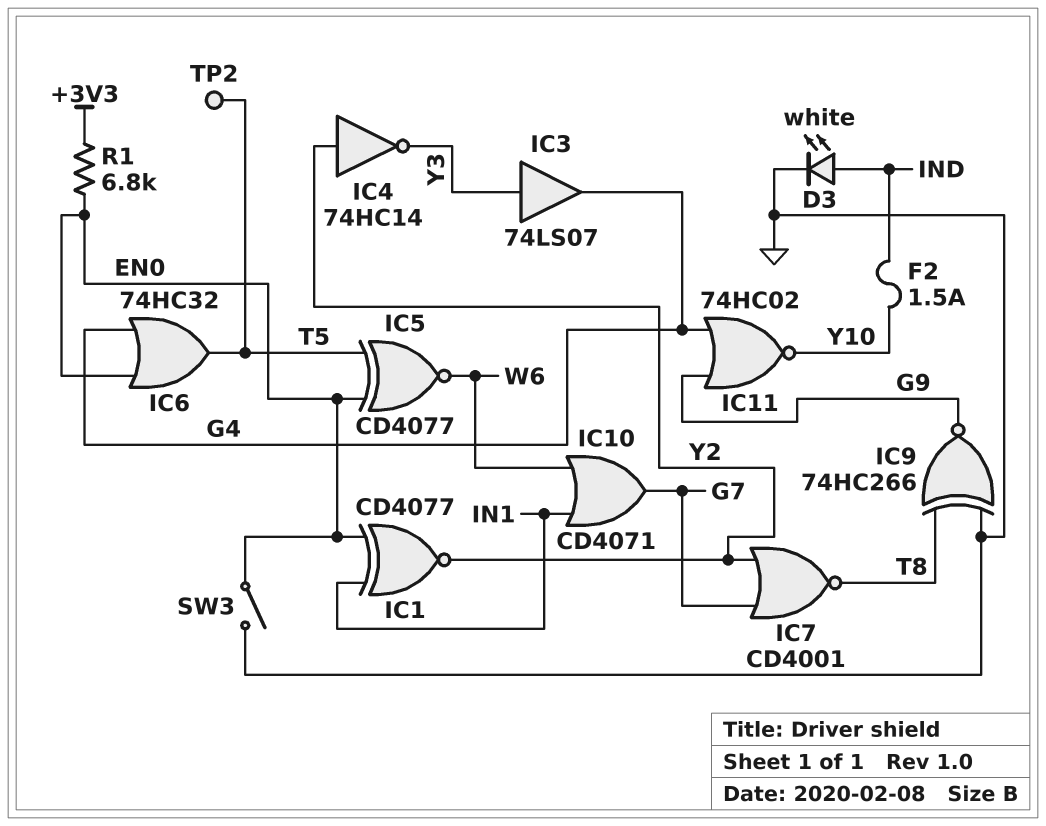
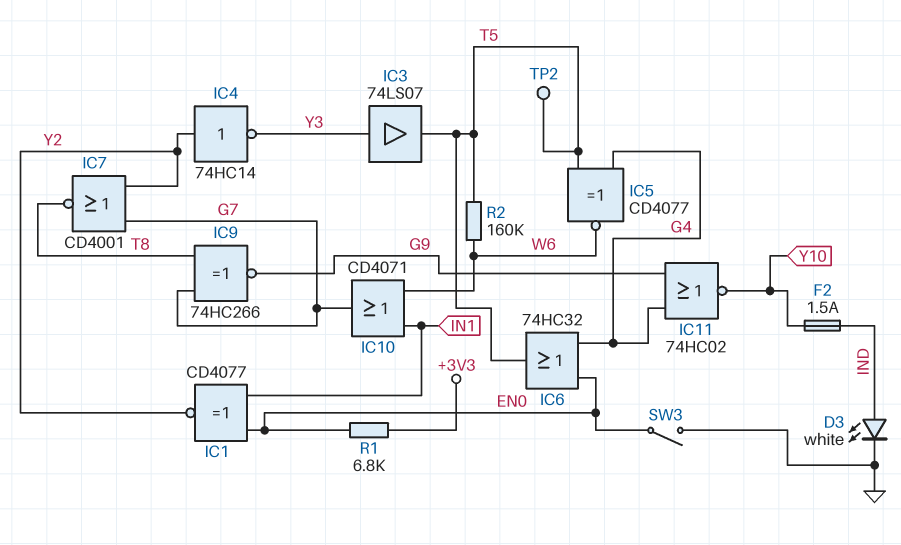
IC3: buffer 74LS07 (in Y3, out G4) -> buffer 74LS07 (in Y3, out T5)
IC5: XNOR CD4077 (in EN0, in T5, out W6) -> XNOR CD4077 (in G4, in T5, out W6)
IC9: XNOR 74HC266 (in GND, in T8, out G9) -> XNOR 74HC266 (in G7, in T8, out G9)
R2: none -> 160k (T5, W6)

